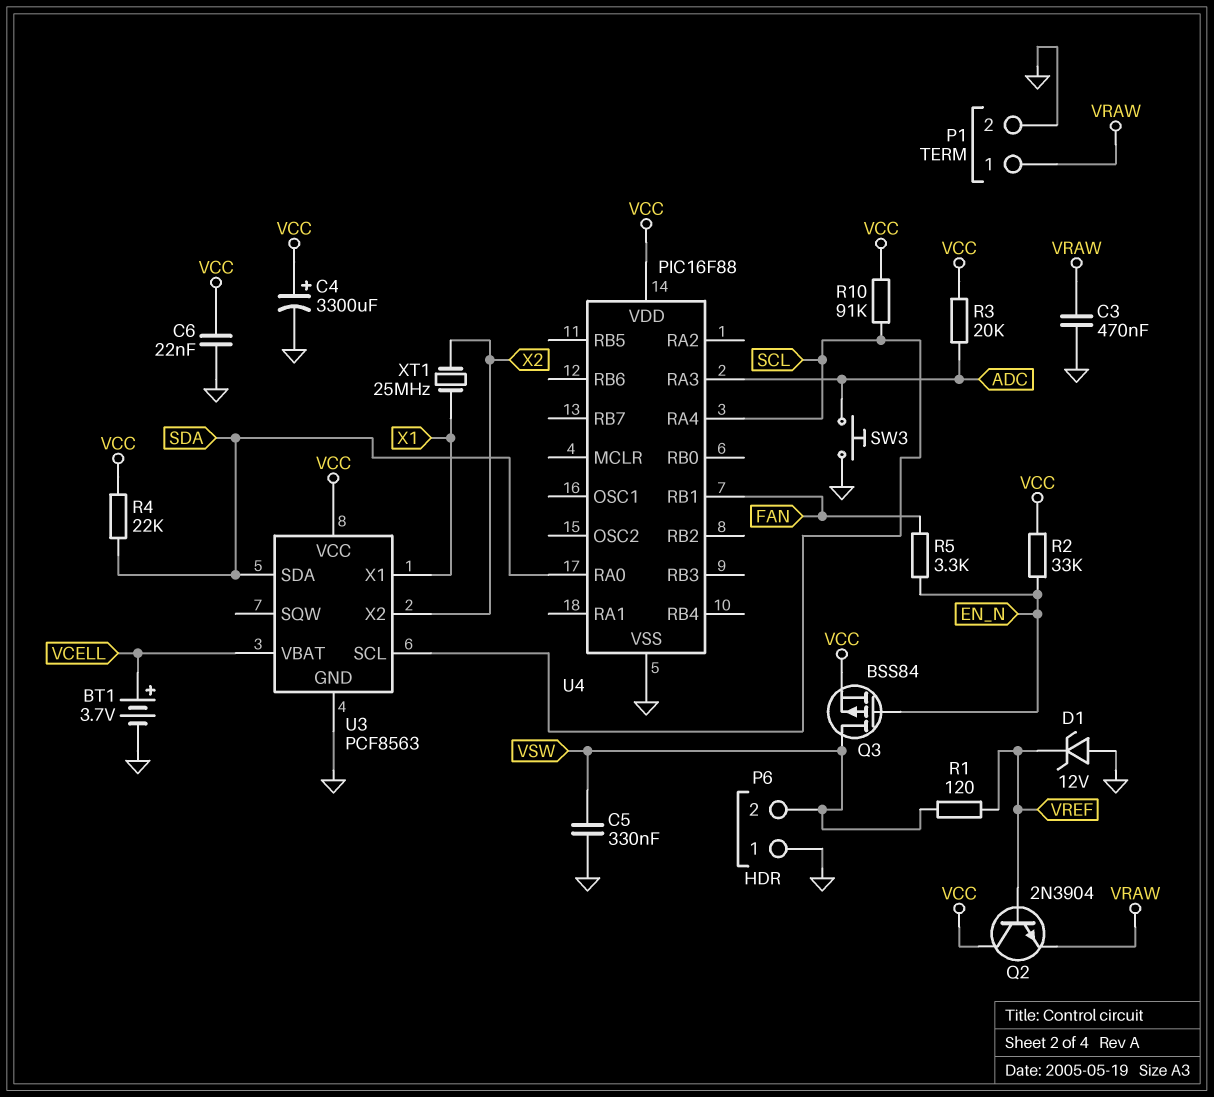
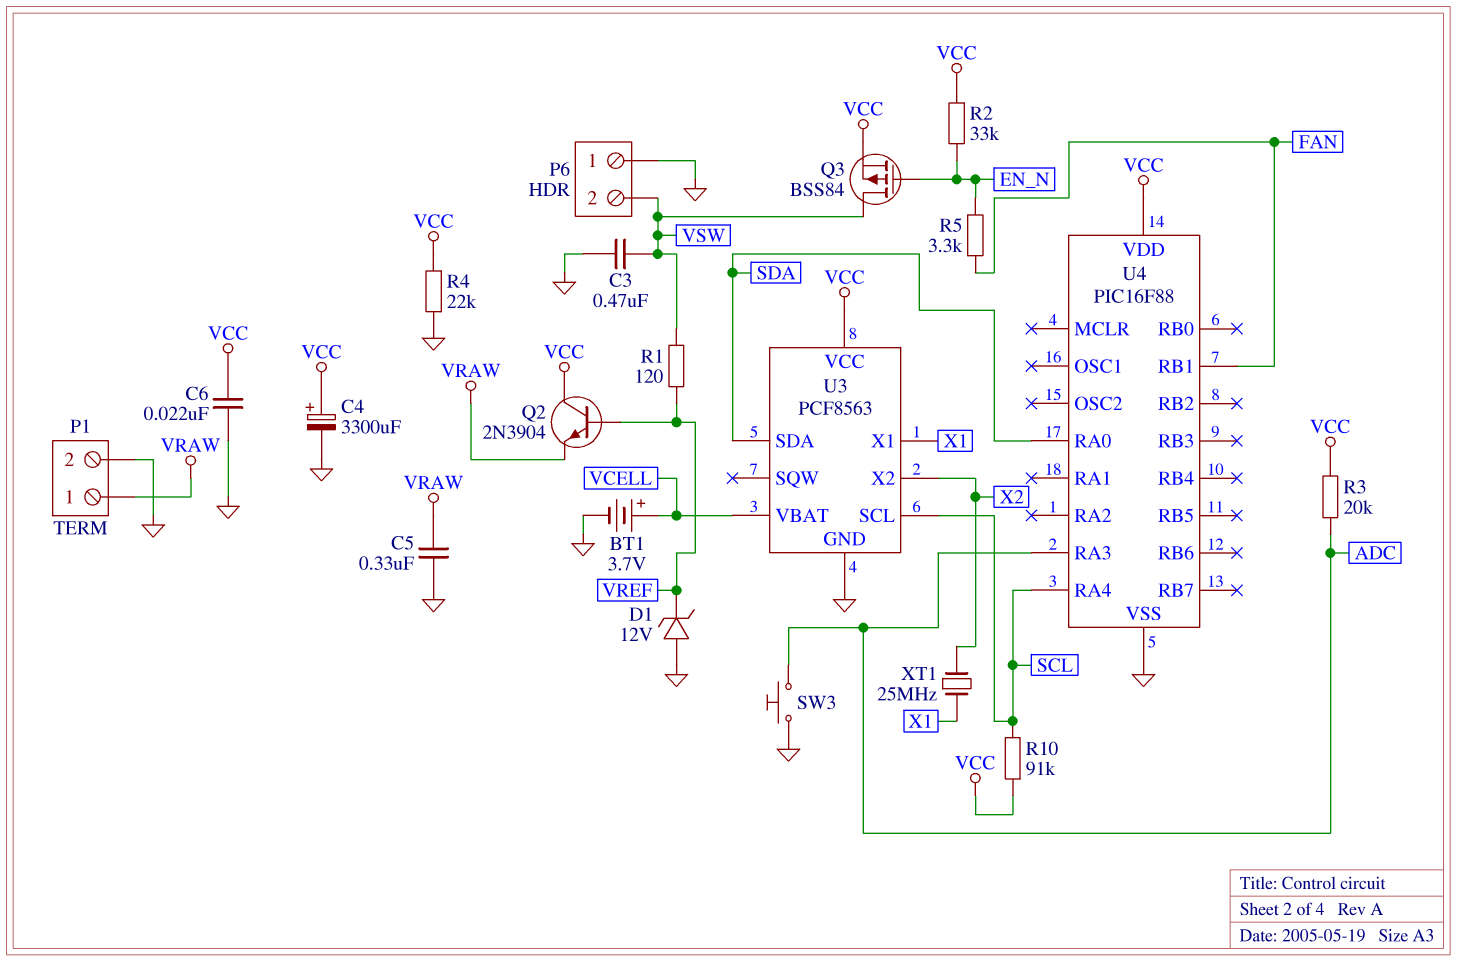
C3: 470nF (GND, VRAW) -> 470nF (GND, VSW)
C5: 330nF (GND, VSW) -> 330nF (GND, VRAW)
R4: 22k (SDA, VCC) -> 22k (GND, VCC)

